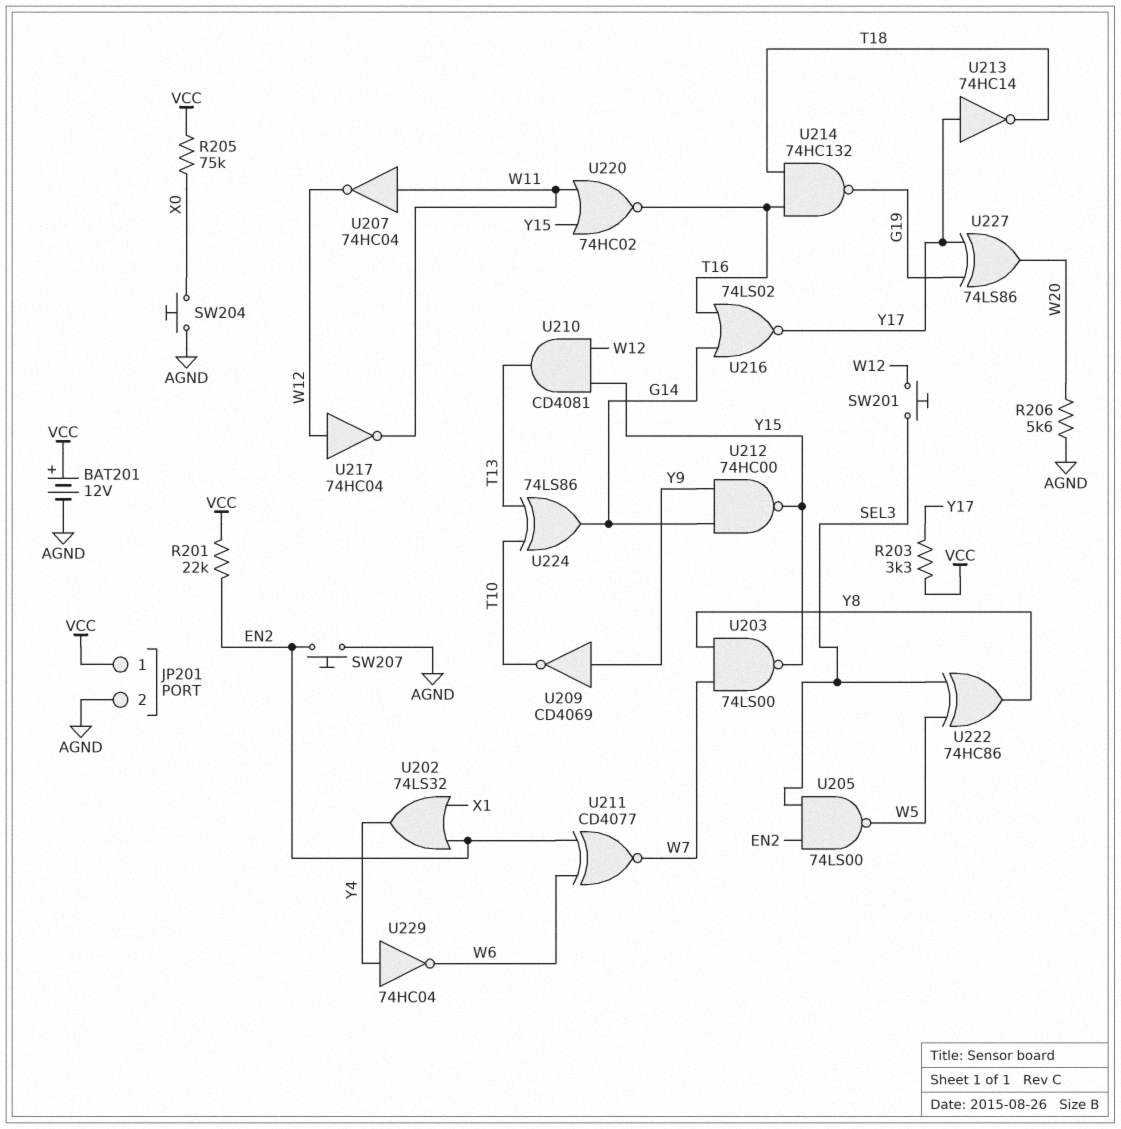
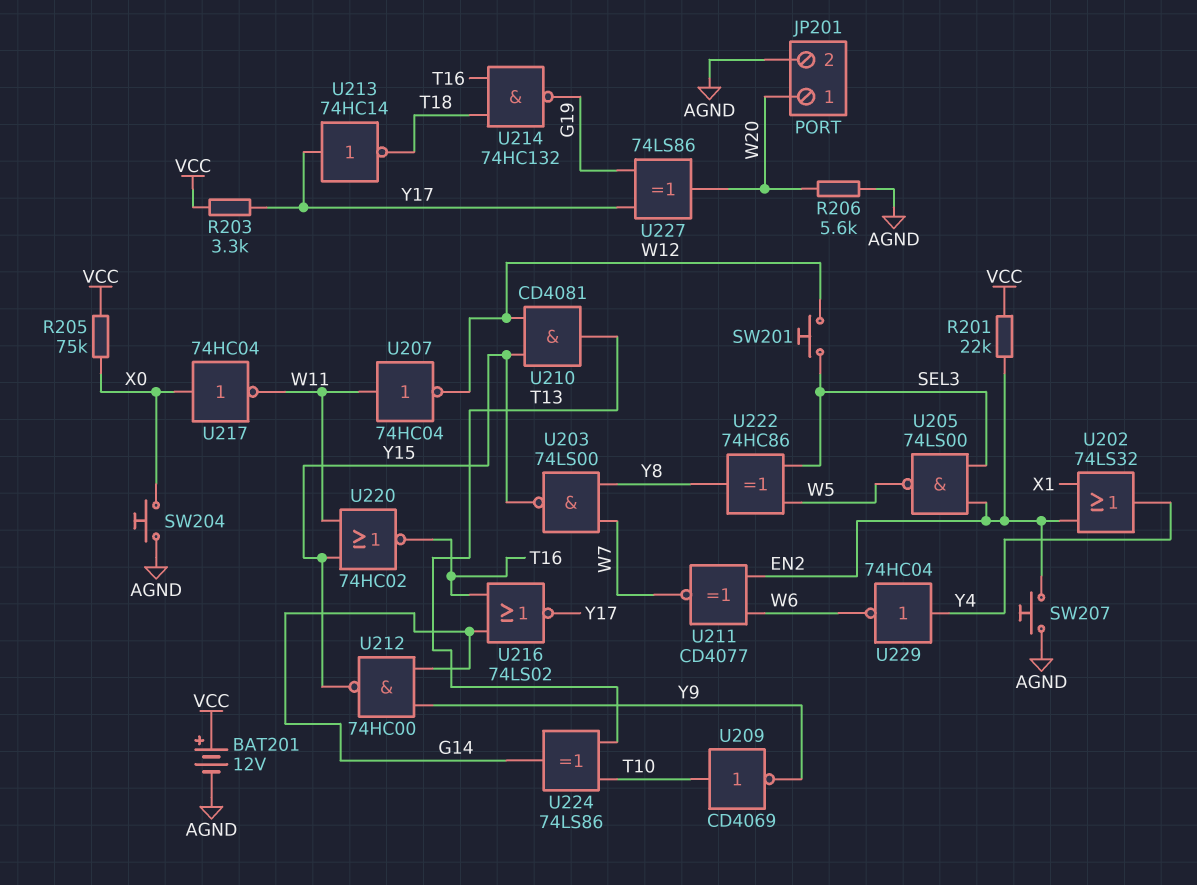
JP201 pin 1: VCC -> W20
U209: NOT CD4069 (in Y9, out T10) -> NOT CD4069 (in T10, out Y9)
U217: NOT 74HC04 (in W12, out W11) -> NOT 74HC04 (in X0, out W11)

